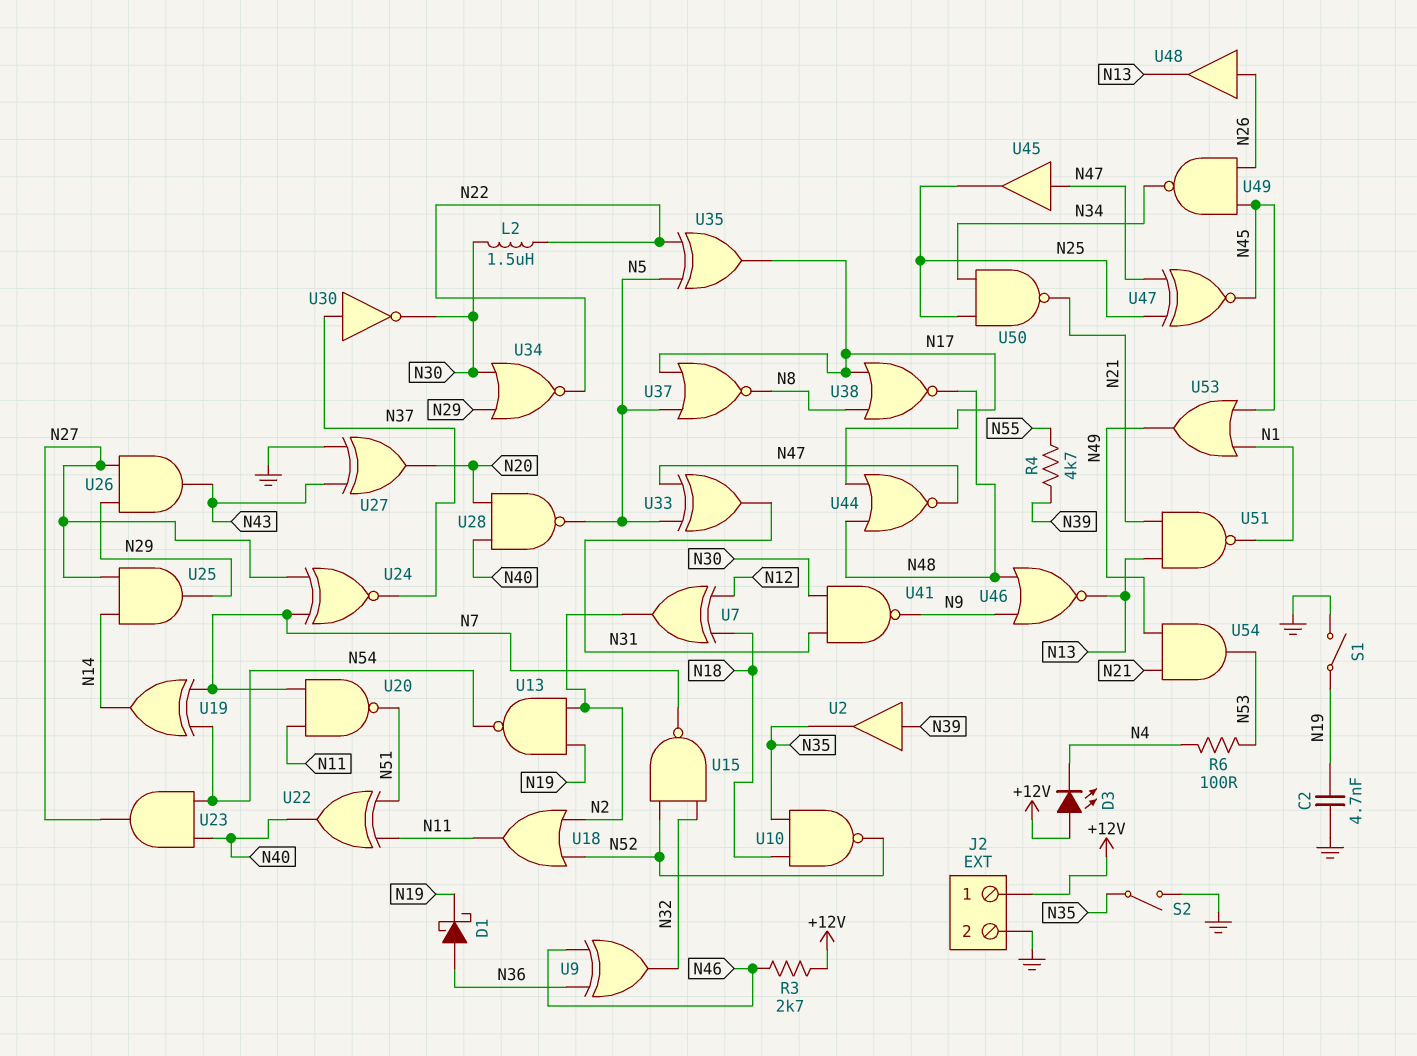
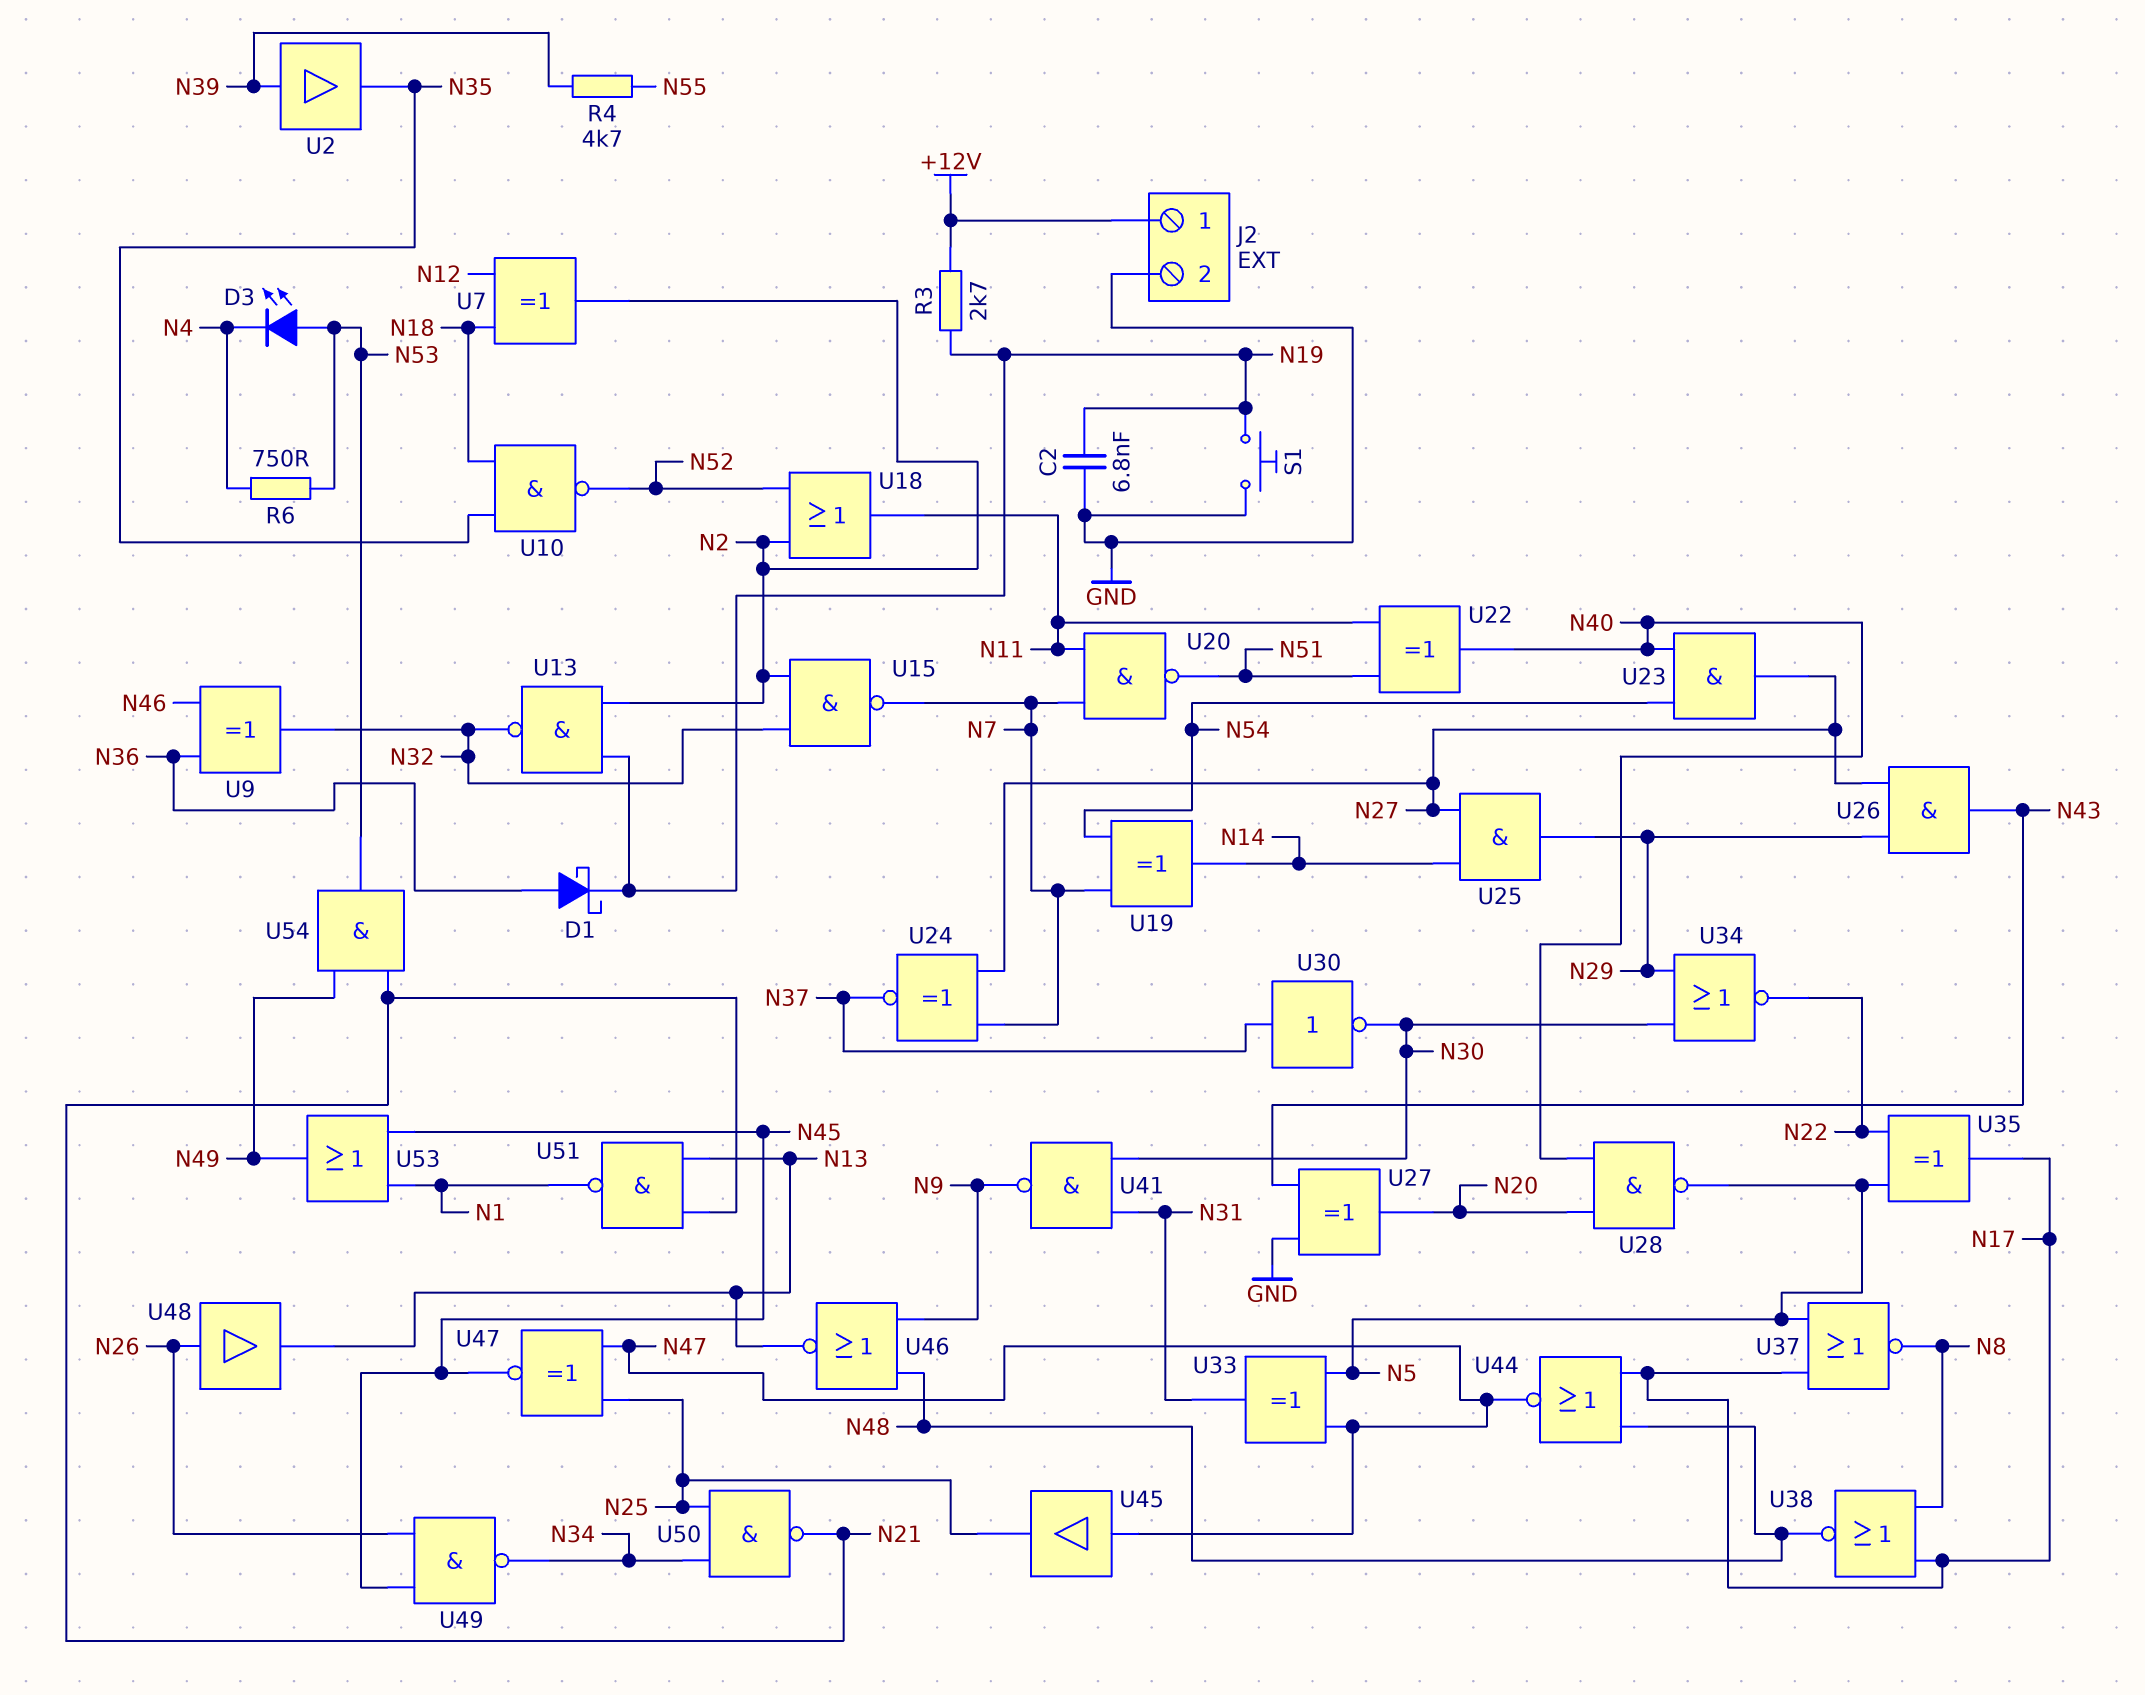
C2: 4.7nF (GND, N19) -> 6.8nF (GND, N19)
D3: LED (A +12V, K N4) -> LED (A N53, K N4)
L2: 1.5uH (N22, N30) -> none
R3: 2.7k (+12V, N46) -> 2.7k (+12V, N19)
R6: 100 (N4, N53) -> 750 (N4, N53)
S1: switch (GND, N19) -> button (GND, N19)
S2: switch (GND, N35) -> none
U13: NAND (in N2, in N19, out N54) -> NAND (in N2, in N19, out N32)
U15: NAND (in N32, in N52, out N7) -> NAND (in N2, in N32, out N7)

